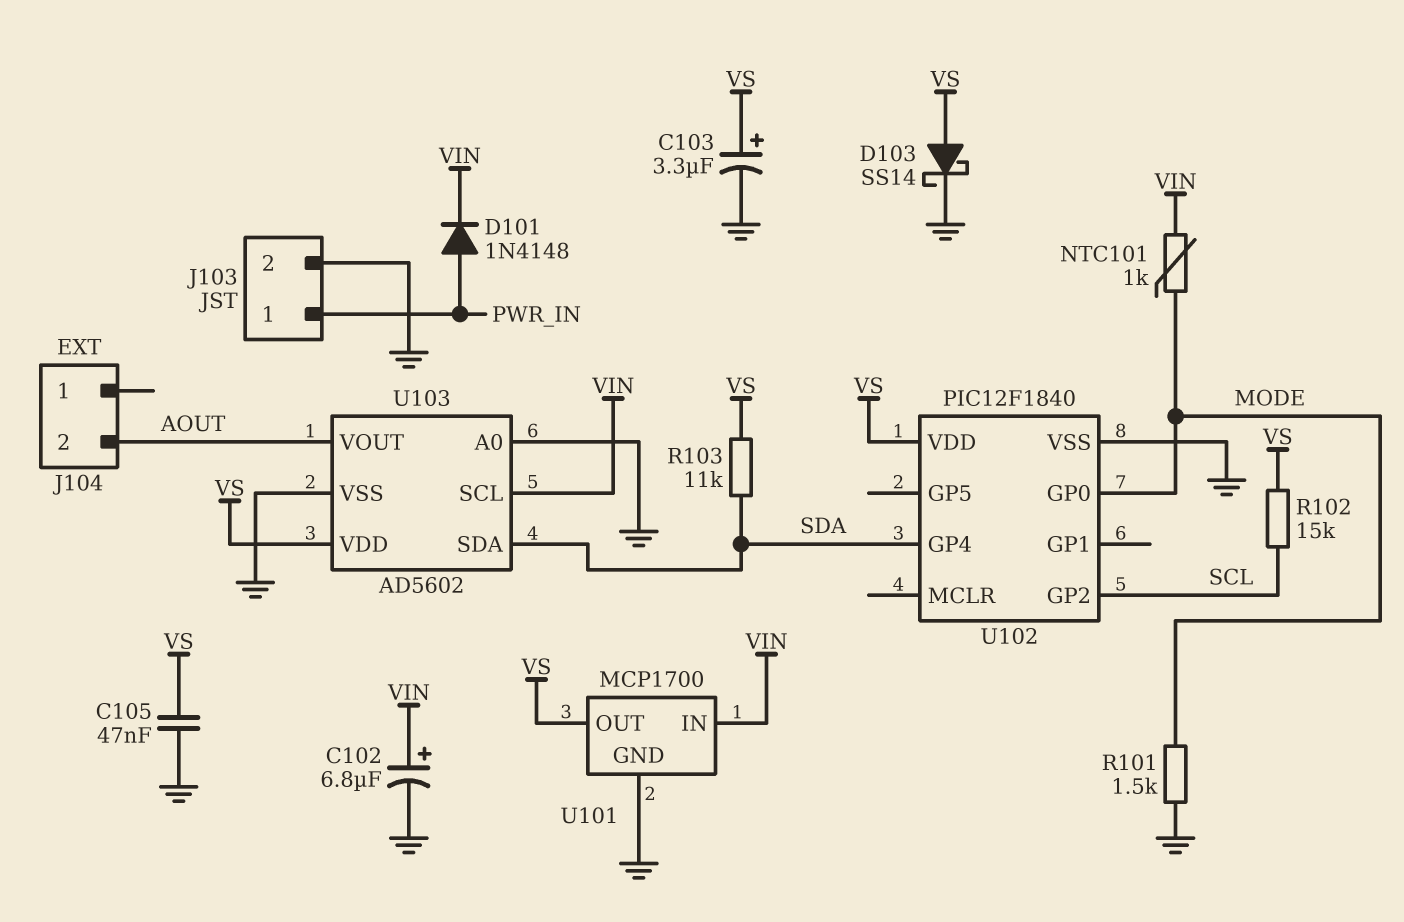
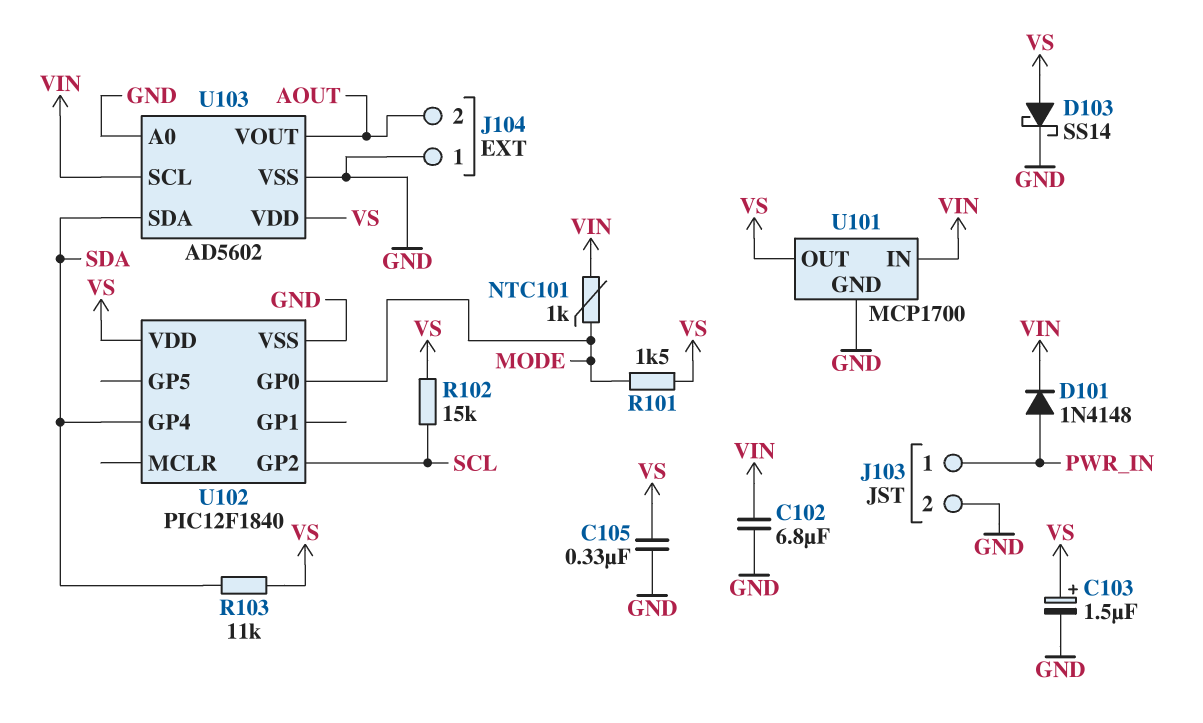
C102: 6.8uF (plus VIN, minus GND) -> 6.8uF (GND, VIN)
C103: 3.3uF (plus VS, minus GND) -> 1.5uF (plus VS, minus GND)
C105: 47nF (GND, VS) -> 330nF (GND, VS)
J104 pin 1: none -> GND
R101: 1.5k (GND, MODE) -> 1.5k (MODE, VS)

